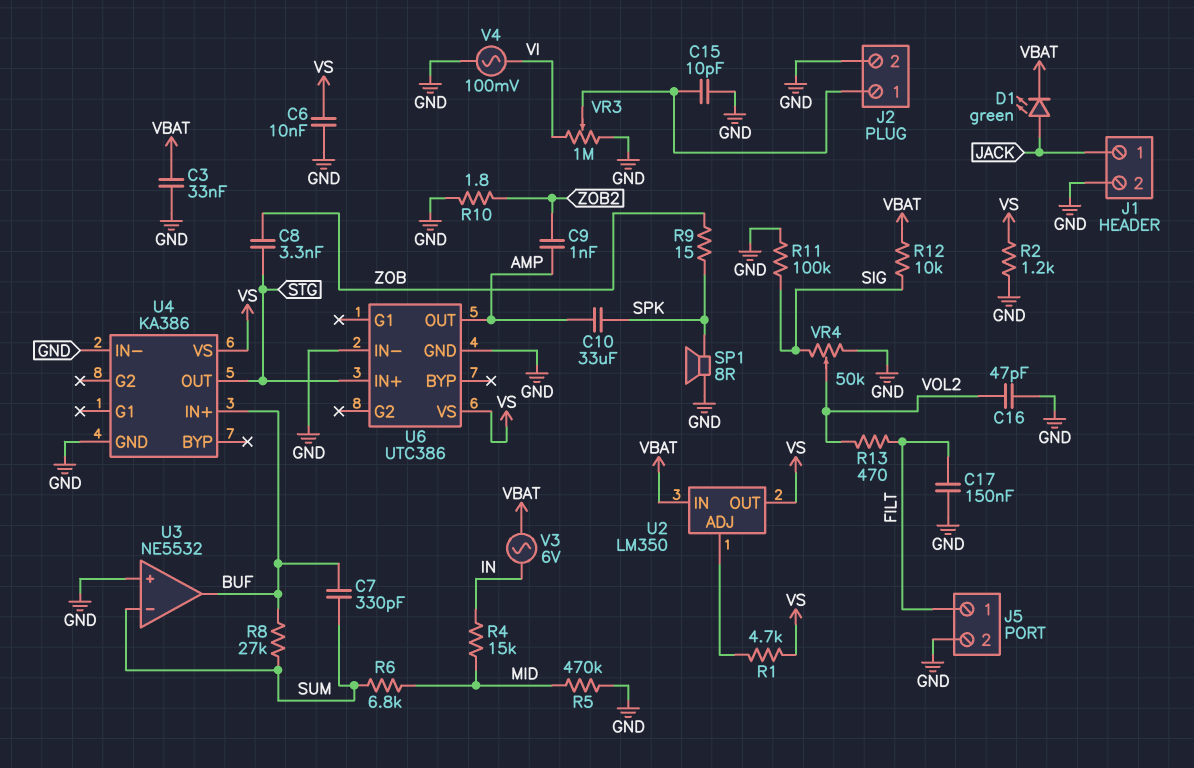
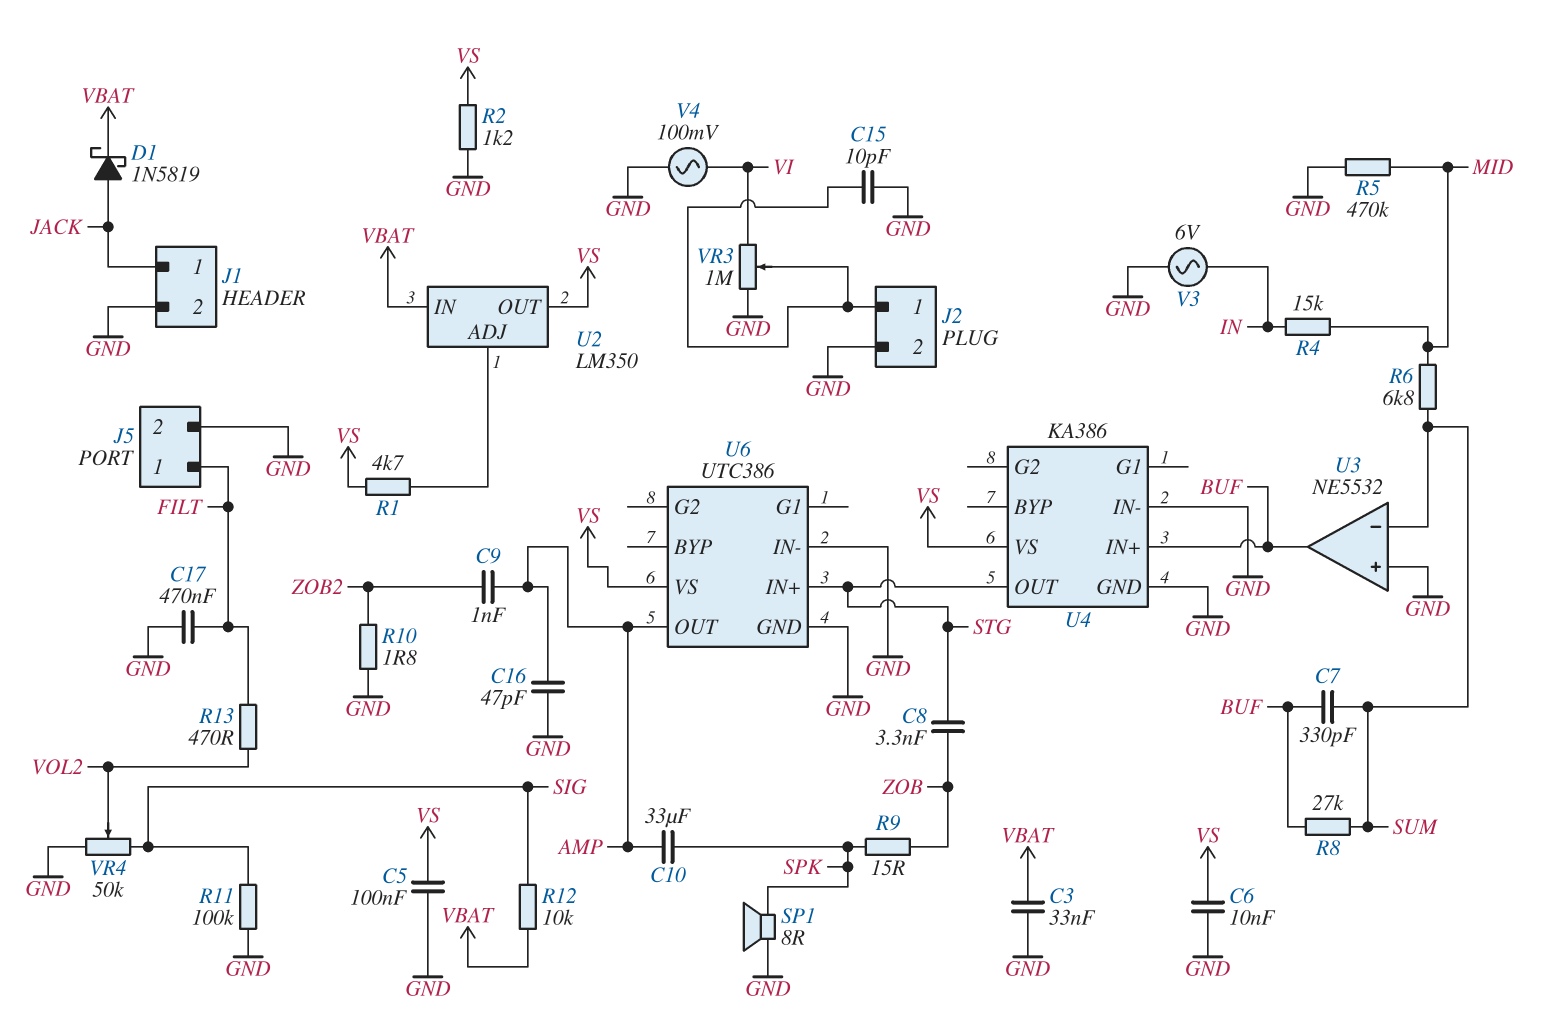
C5: none -> 100nF (GND, VS)
C16: 47pF (GND, VOL2) -> 47pF (AMP, GND)
C17: 150nF (FILT, GND) -> 470nF (FILT, GND)
D1: LED green (A JACK, K VBAT) -> schottky 1N5819 (A JACK, K VBAT)
V3: AC 6V (IN, VBAT) -> AC 6V (GND, IN)

